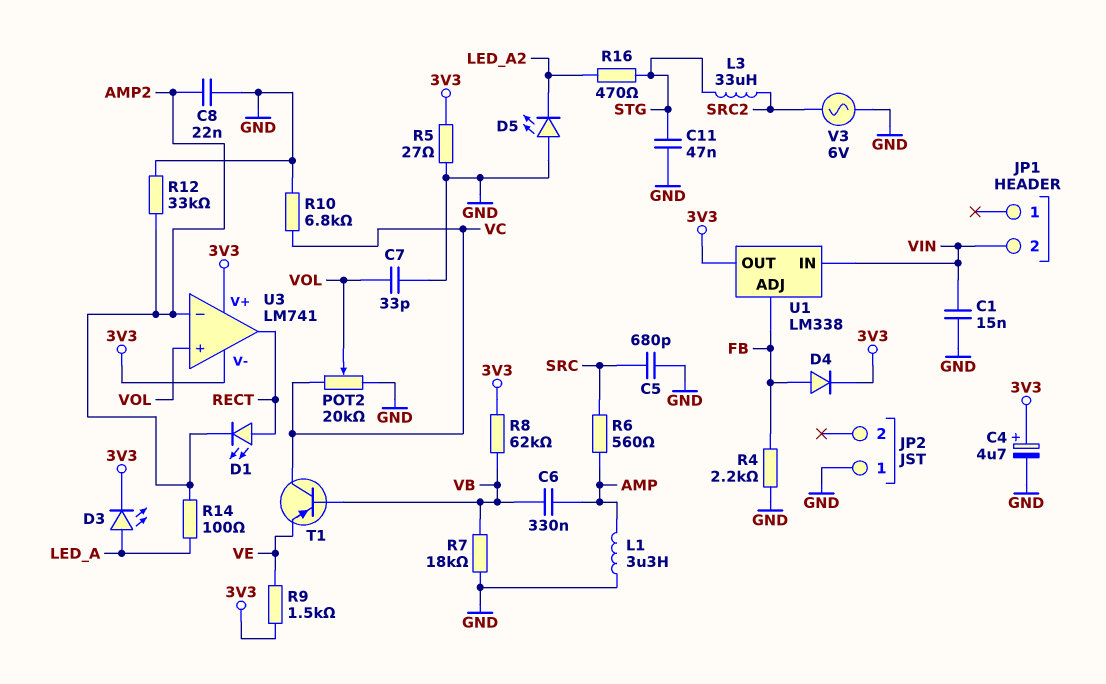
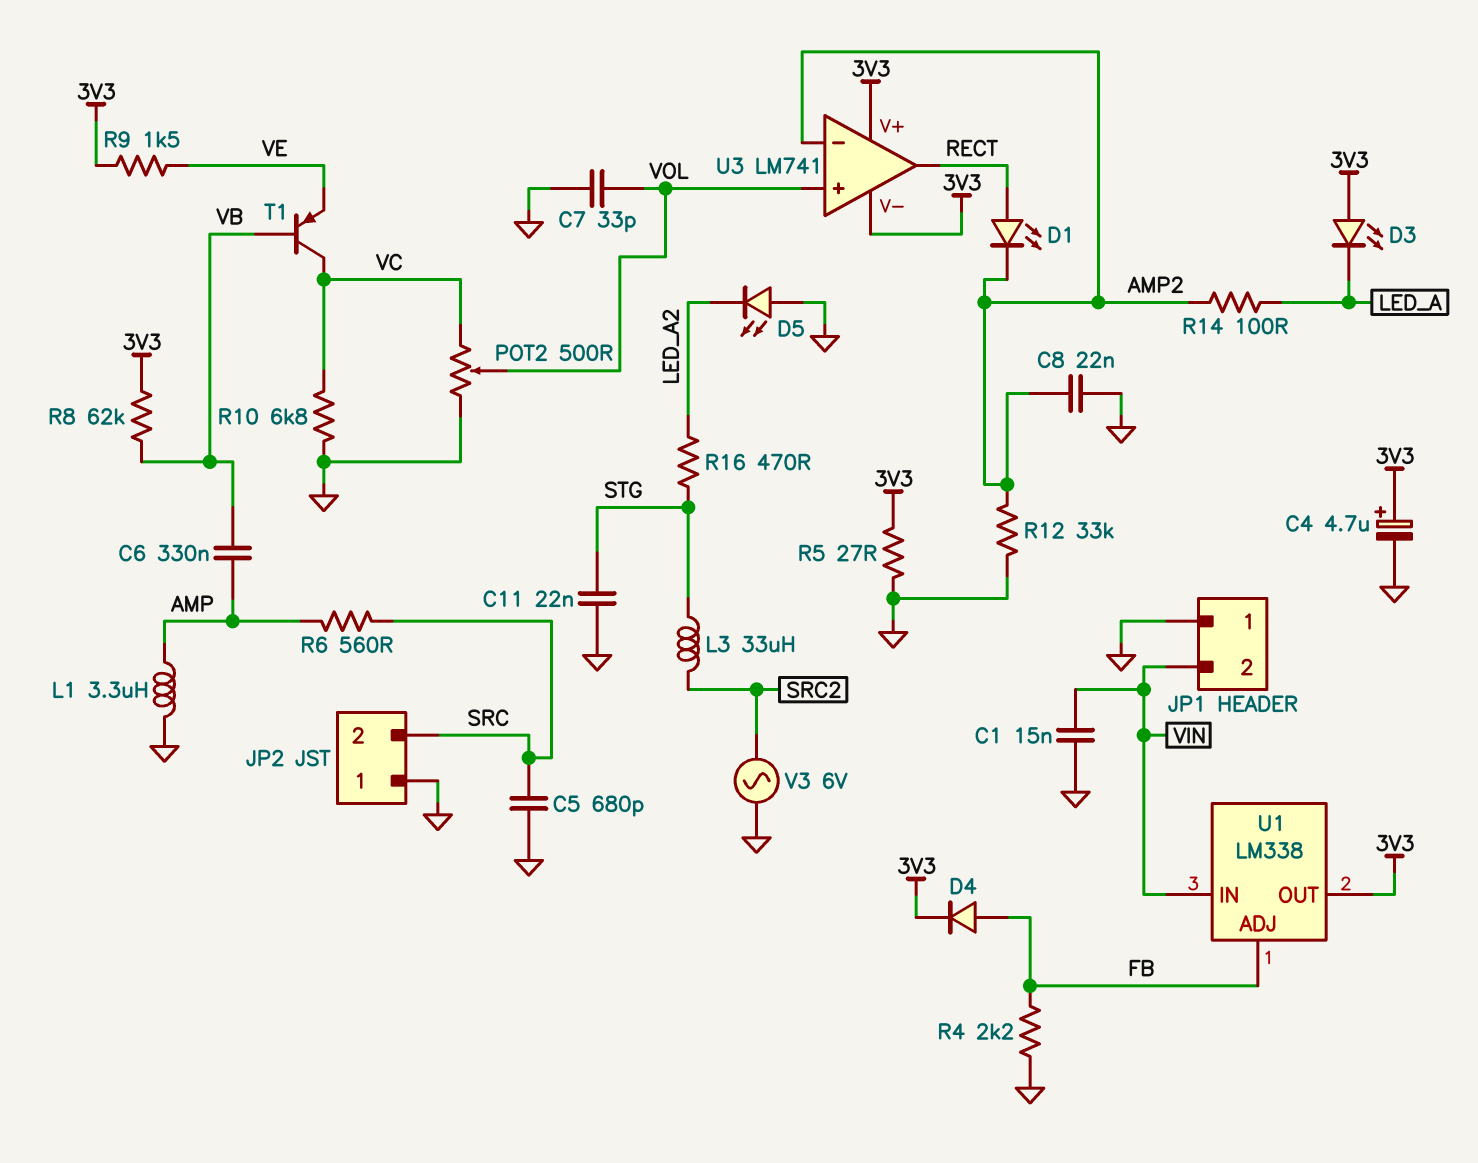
C11: 47nF (GND, STG) -> 22nF (GND, STG)
D3: LED (A LED_A, K 3V3) -> LED (A 3V3, K LED_A)
JP1 pin 1: none -> GND
JP2 pin 2: none -> SRC
POT2: 20k (GND, VC, wiper VOL) -> 500 (GND, VC, wiper VOL)
R7: 18k (GND, VB) -> none

